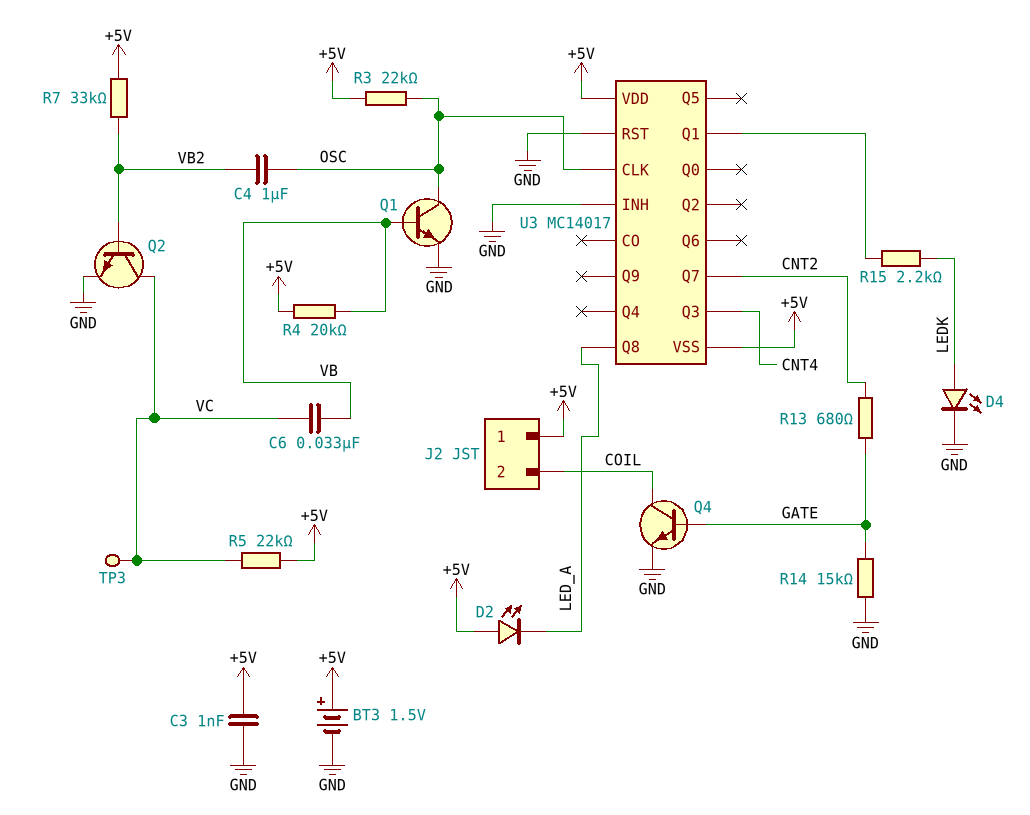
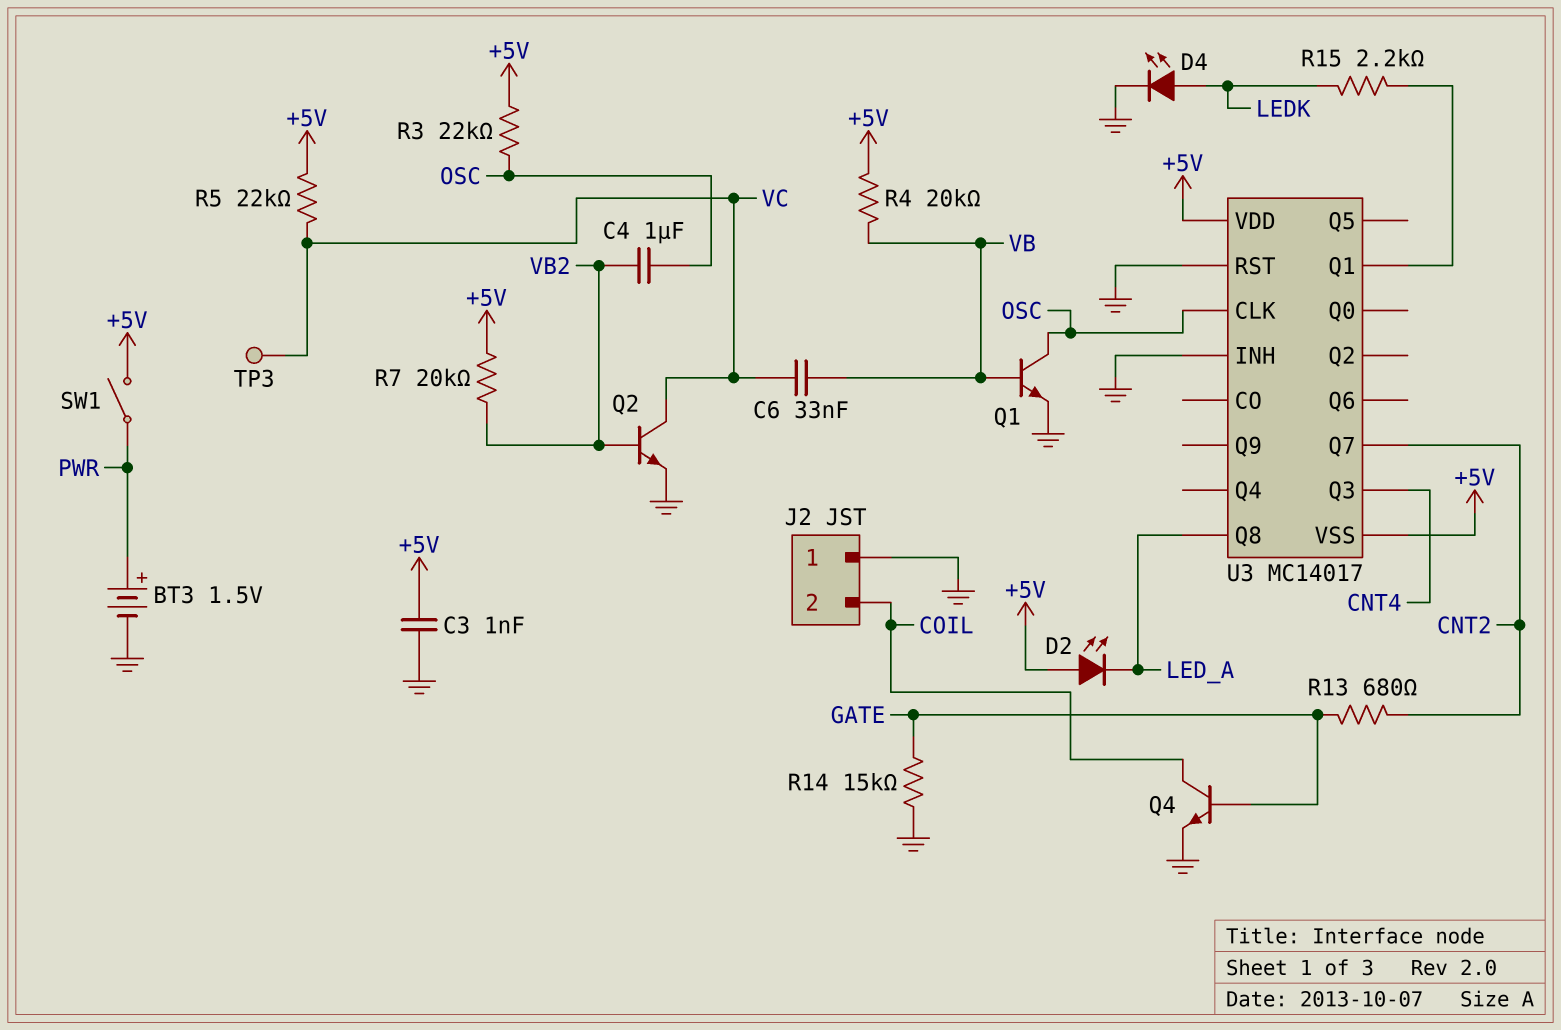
BT3: 1.5V (plus +5V, minus GND) -> 1.5V (plus PWR, minus GND)
J2 pin 1: +5V -> GND
R7: 33k (+5V, VB2) -> 20k (+5V, VB2)
SW1: none -> switch (+5V, PWR)

